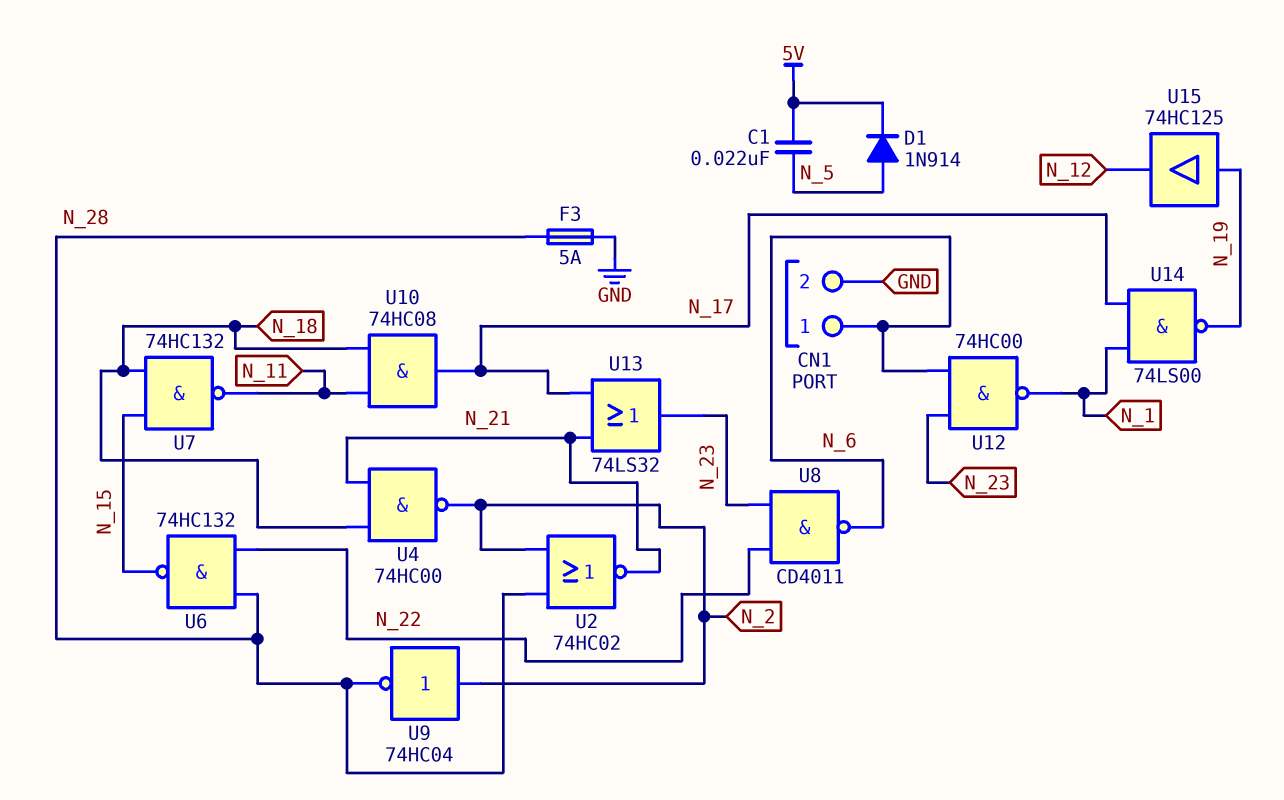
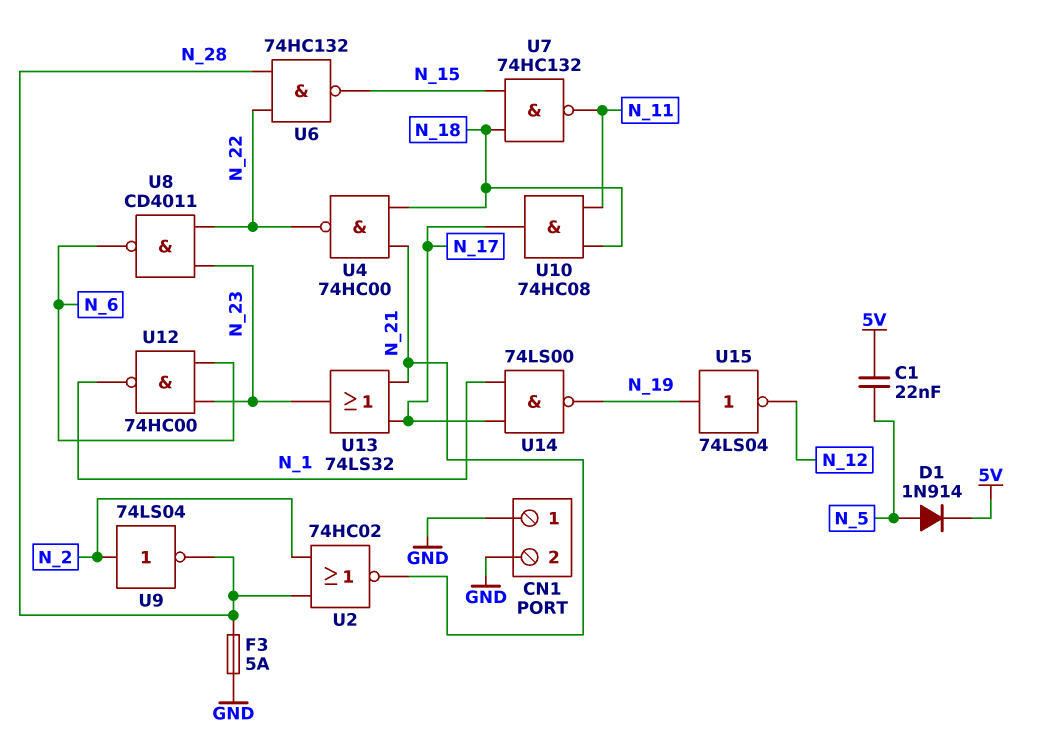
CN1 pin 1: N_6 -> GND
U4: NAND 74HC00 (in N_18, in N_21, out N_2) -> NAND 74HC00 (in N_18, in N_21, out N_22)
U9: NOT 74HC04 (in N_2, out N_28) -> NOT 74LS04 (in N_2, out N_28)
U15: buffer 74HC125 (in N_19, out N_12) -> NOT 74LS04 (in N_19, out N_12)

